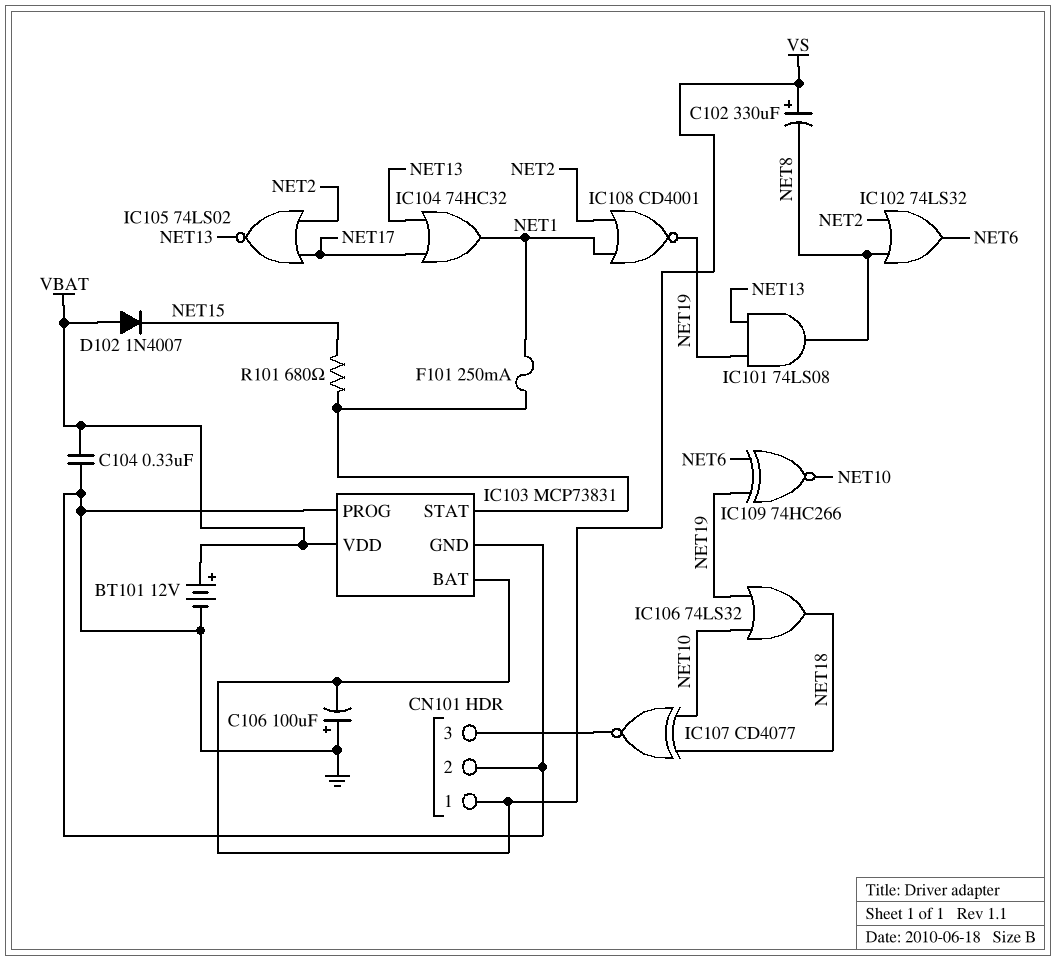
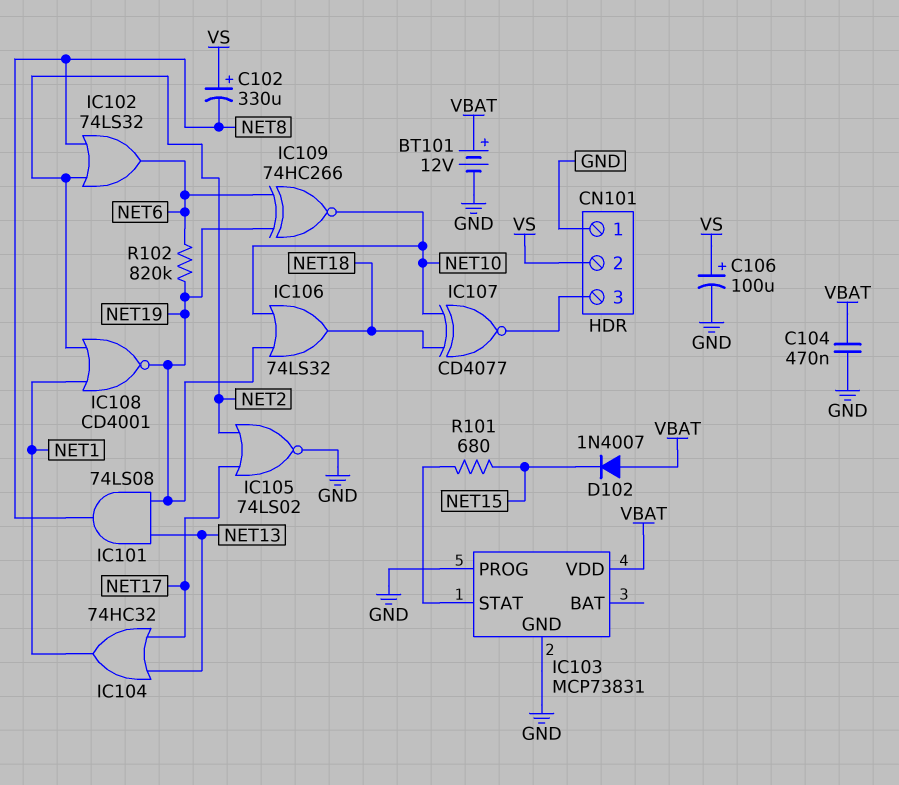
C104: 330nF (GND, VBAT) -> 470nF (GND, VBAT)
C106: 100uF (plus GND, minus VS) -> 100uF (plus VS, minus GND)
CN101 pin 1: VS -> GND
CN101 pin 2: GND -> VS
F101: 250mA (IC103/STAT, NET1) -> none
IC103 pin BAT: VS -> none
IC105: NOR 74LS02 (in NET2, in NET17, out NET13) -> NOR 74LS02 (in NET2, in NET17, out GND)
R102: none -> 820k (NET6, NET19)

